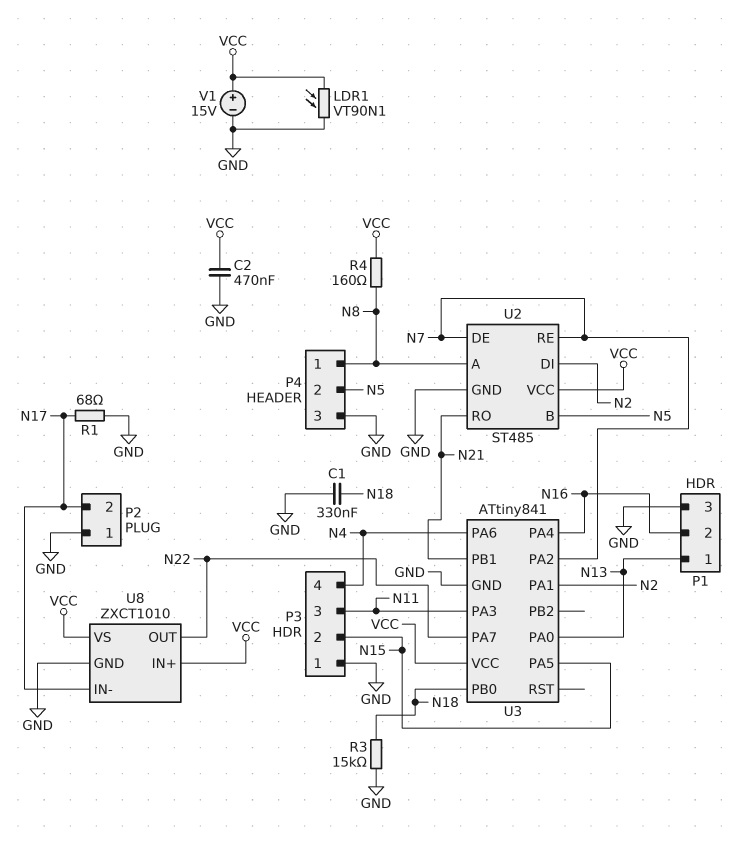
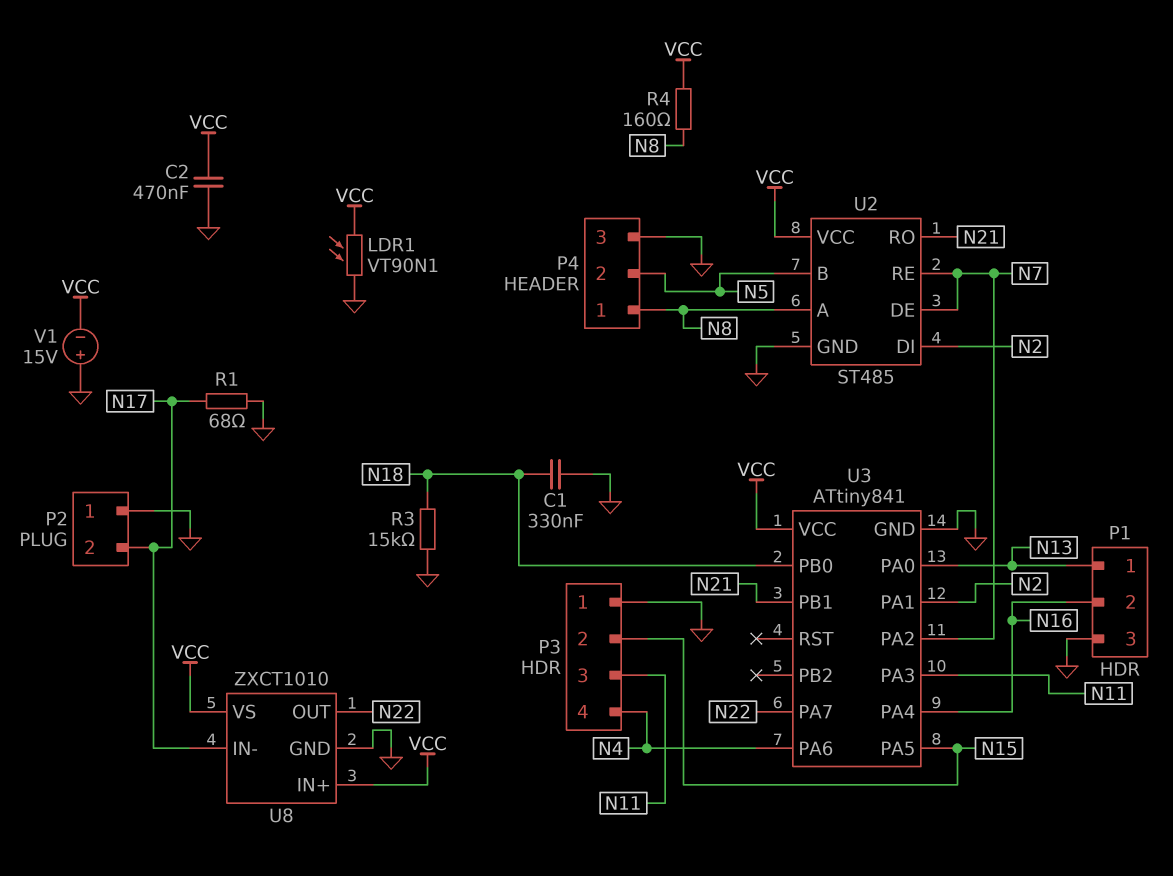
V1: 15V (plus VCC, minus GND) -> 15V (plus GND, minus VCC)

